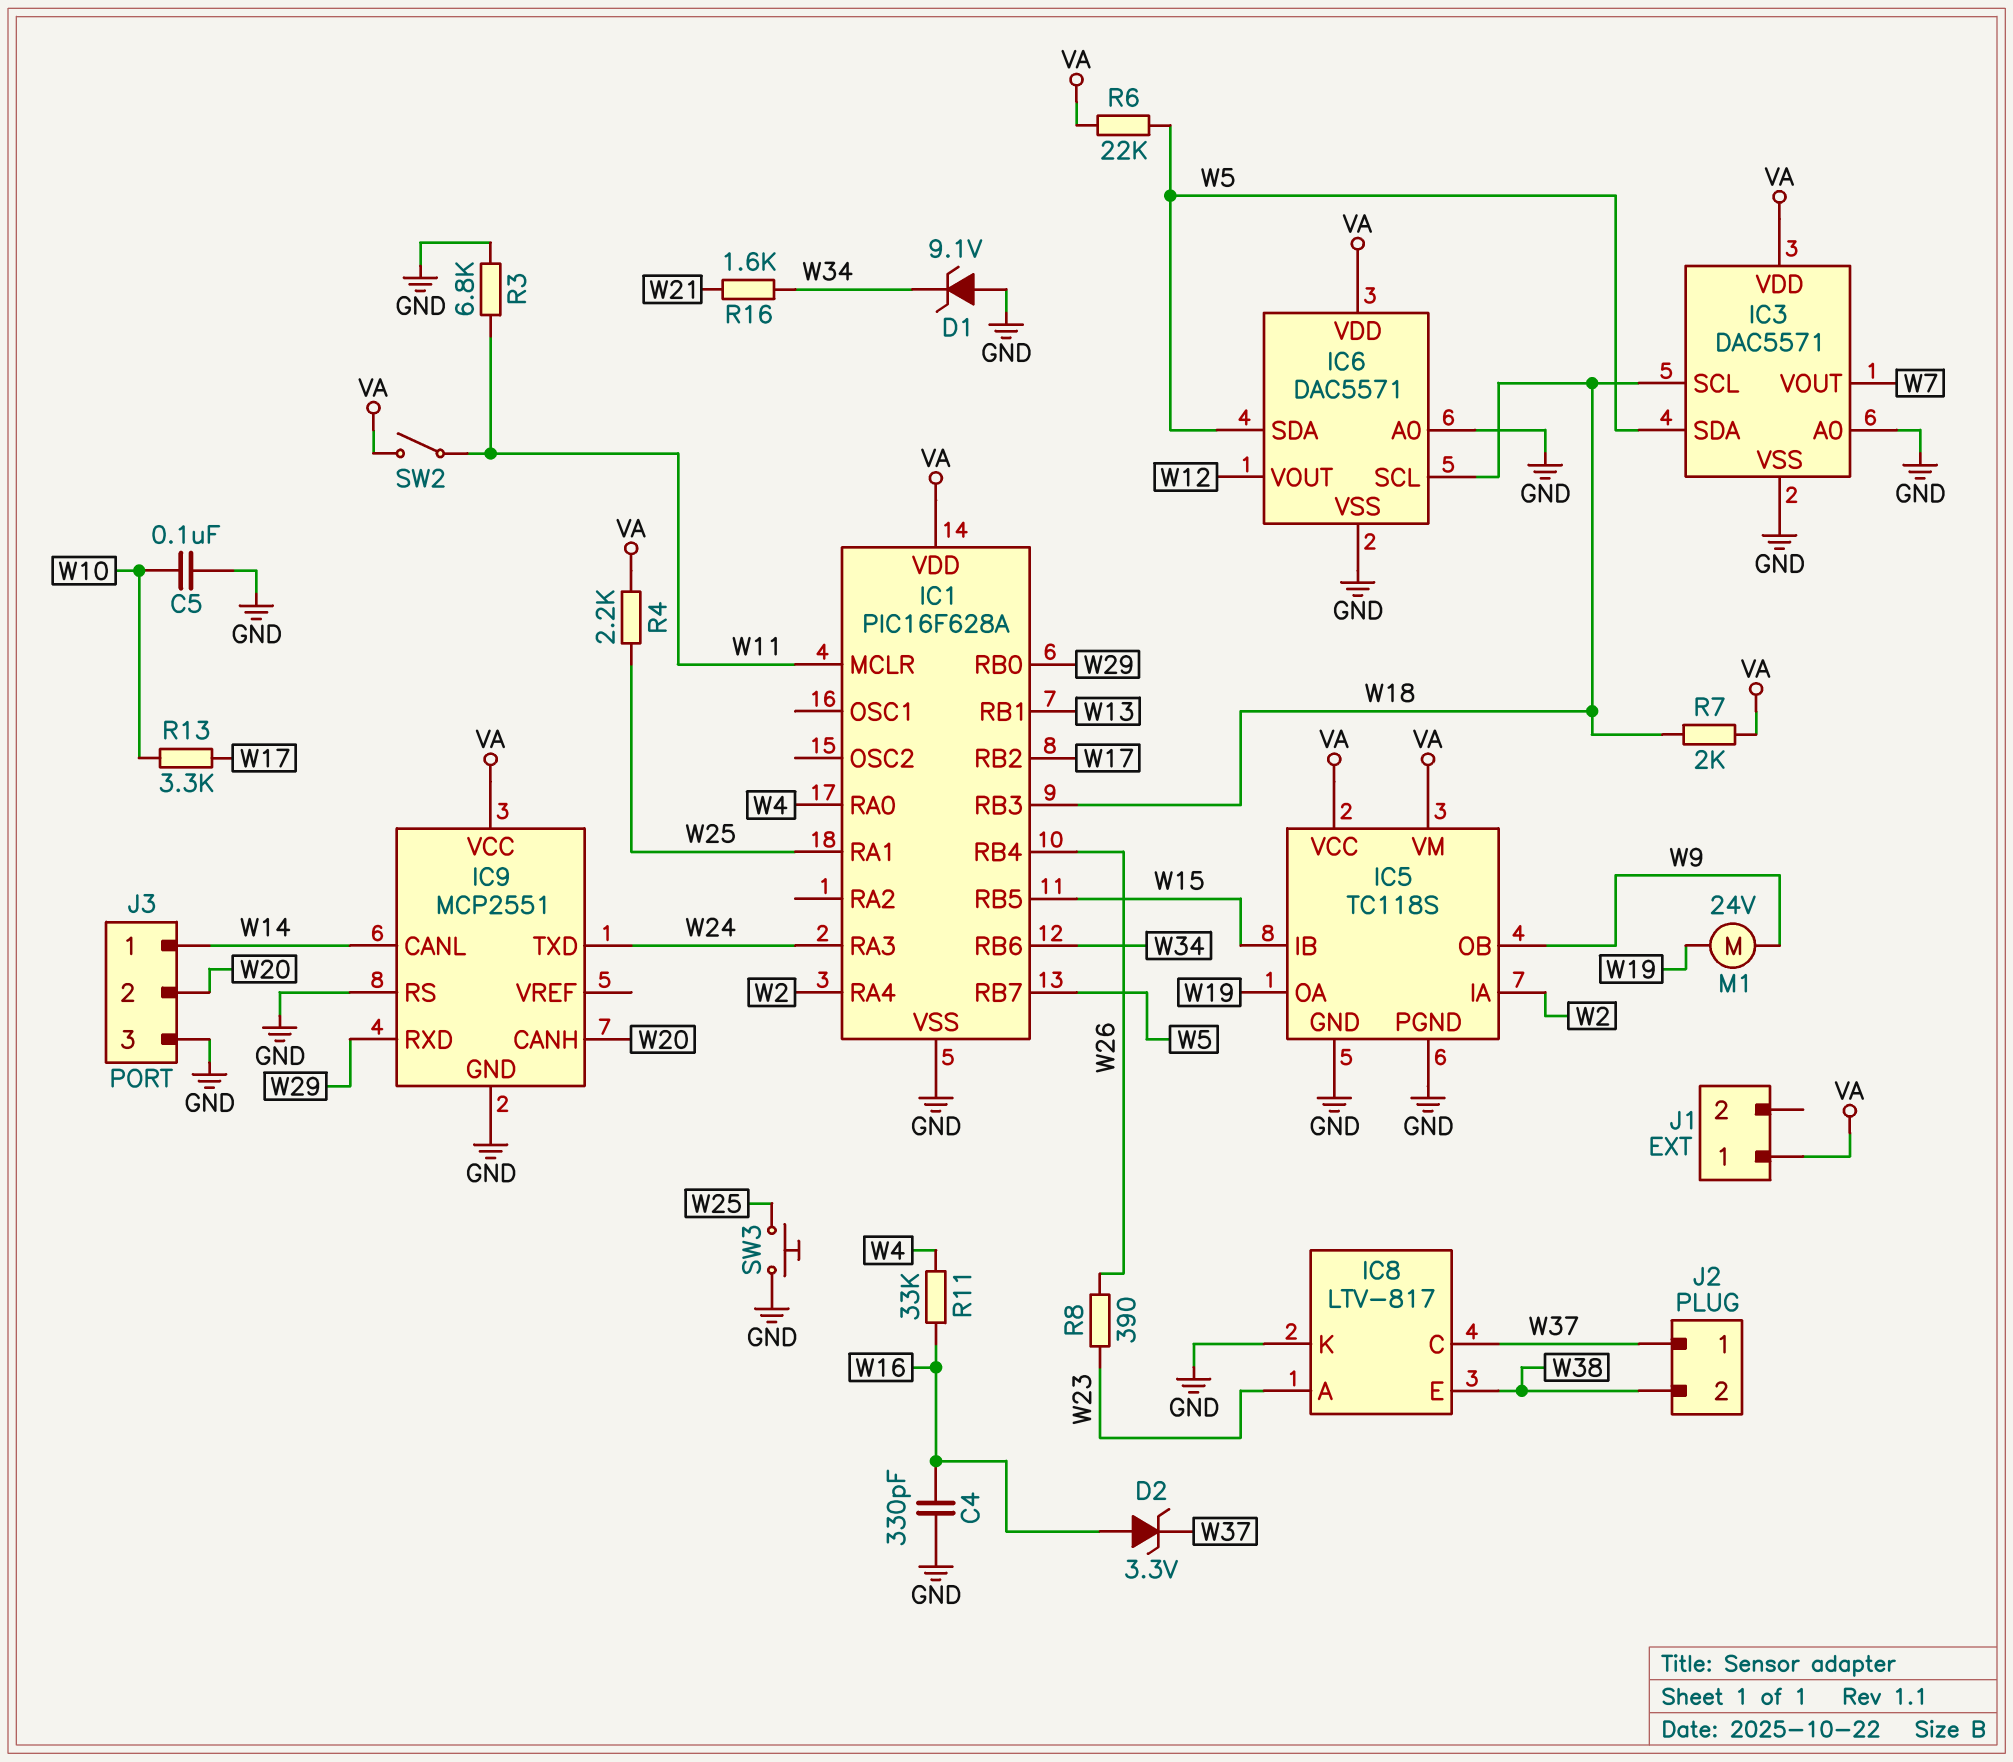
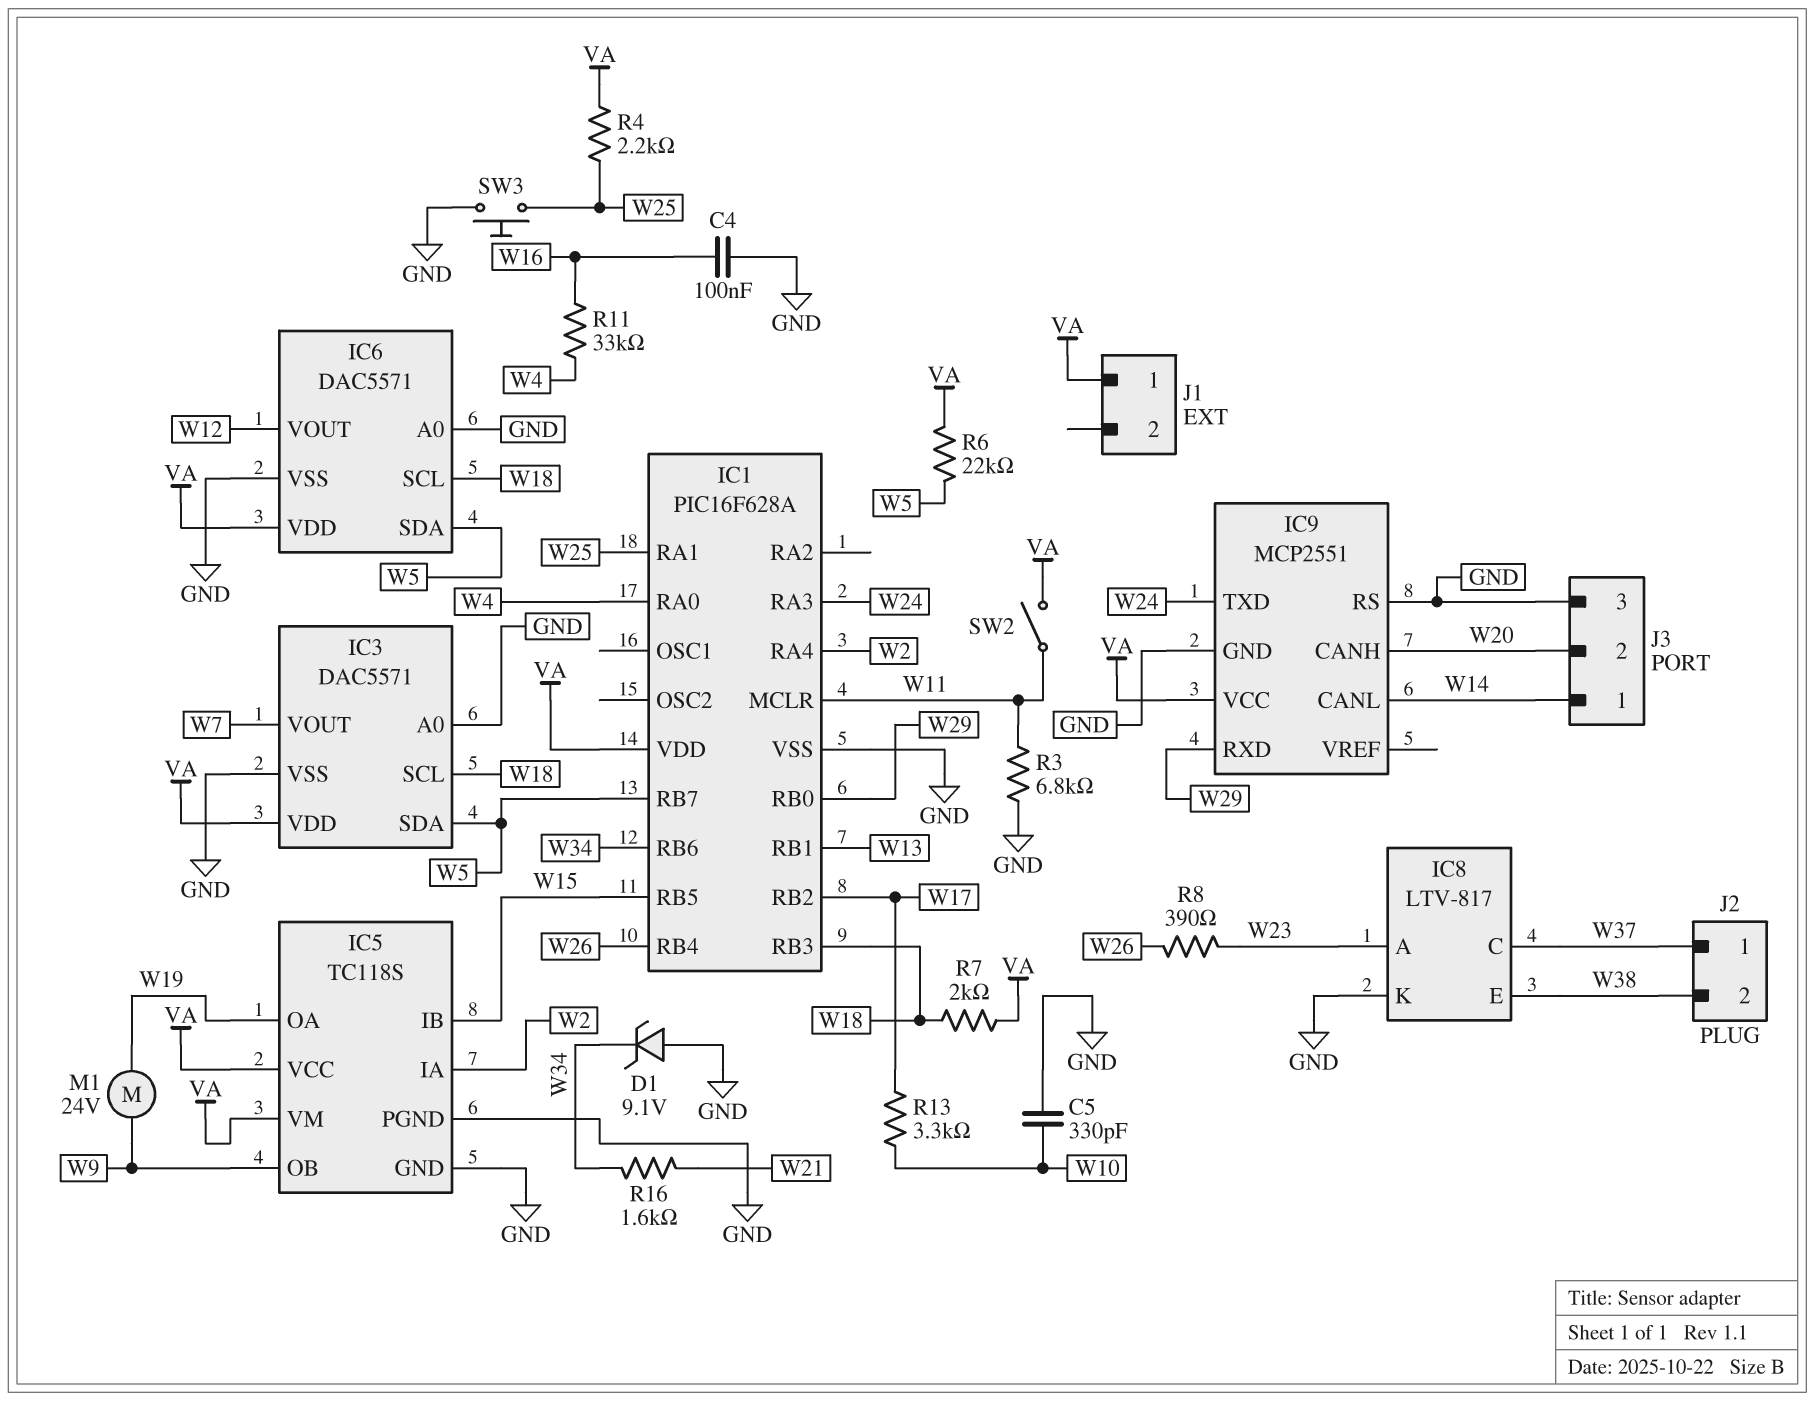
C4: 330pF (GND, W16) -> 100nF (GND, W16)
C5: 100nF (GND, W10) -> 330pF (GND, W10)
D2: zener 3.3V (A W16, K W37) -> none

